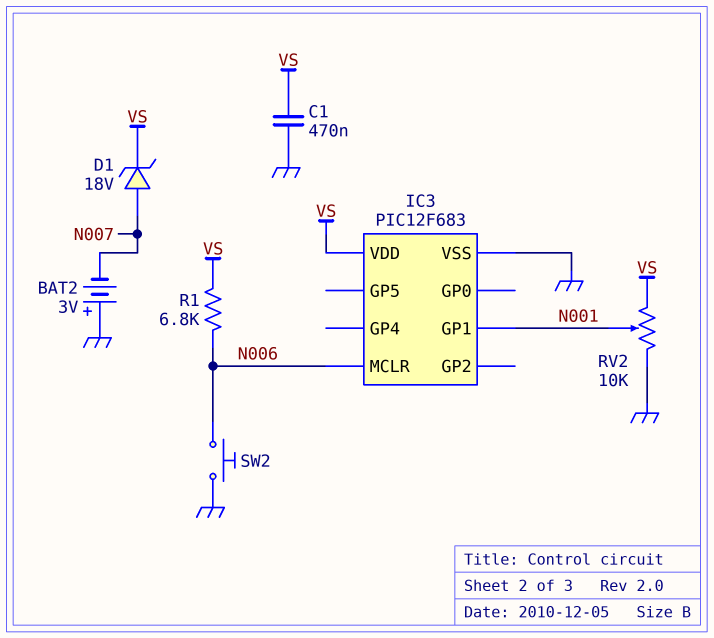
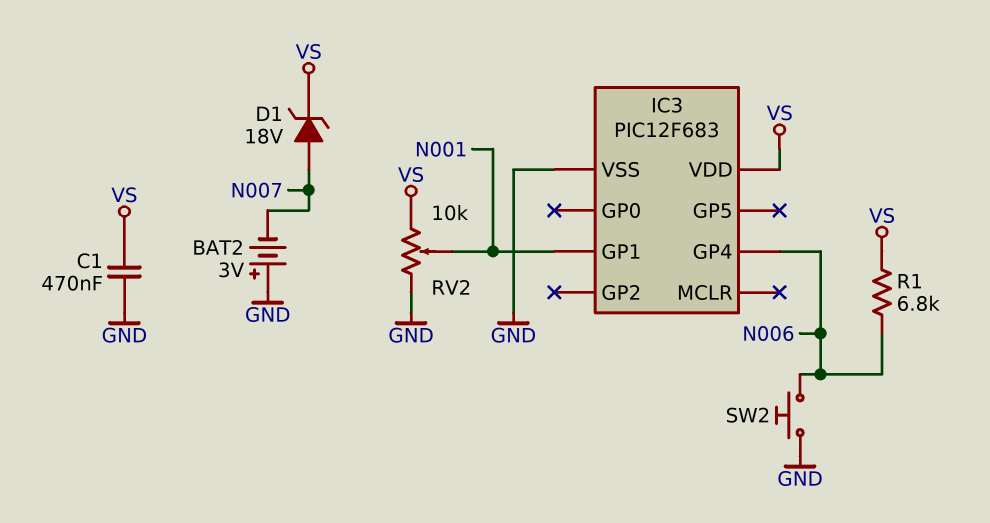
IC3 pin GP4: none -> N006
IC3 pin MCLR: N006 -> none

